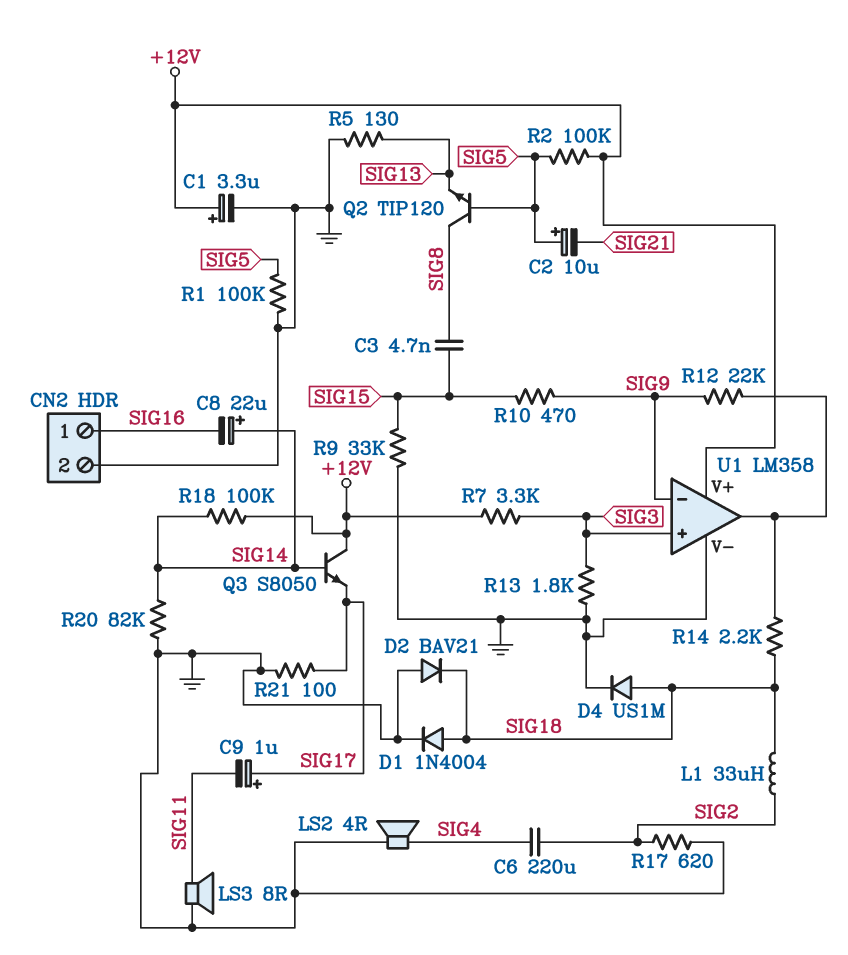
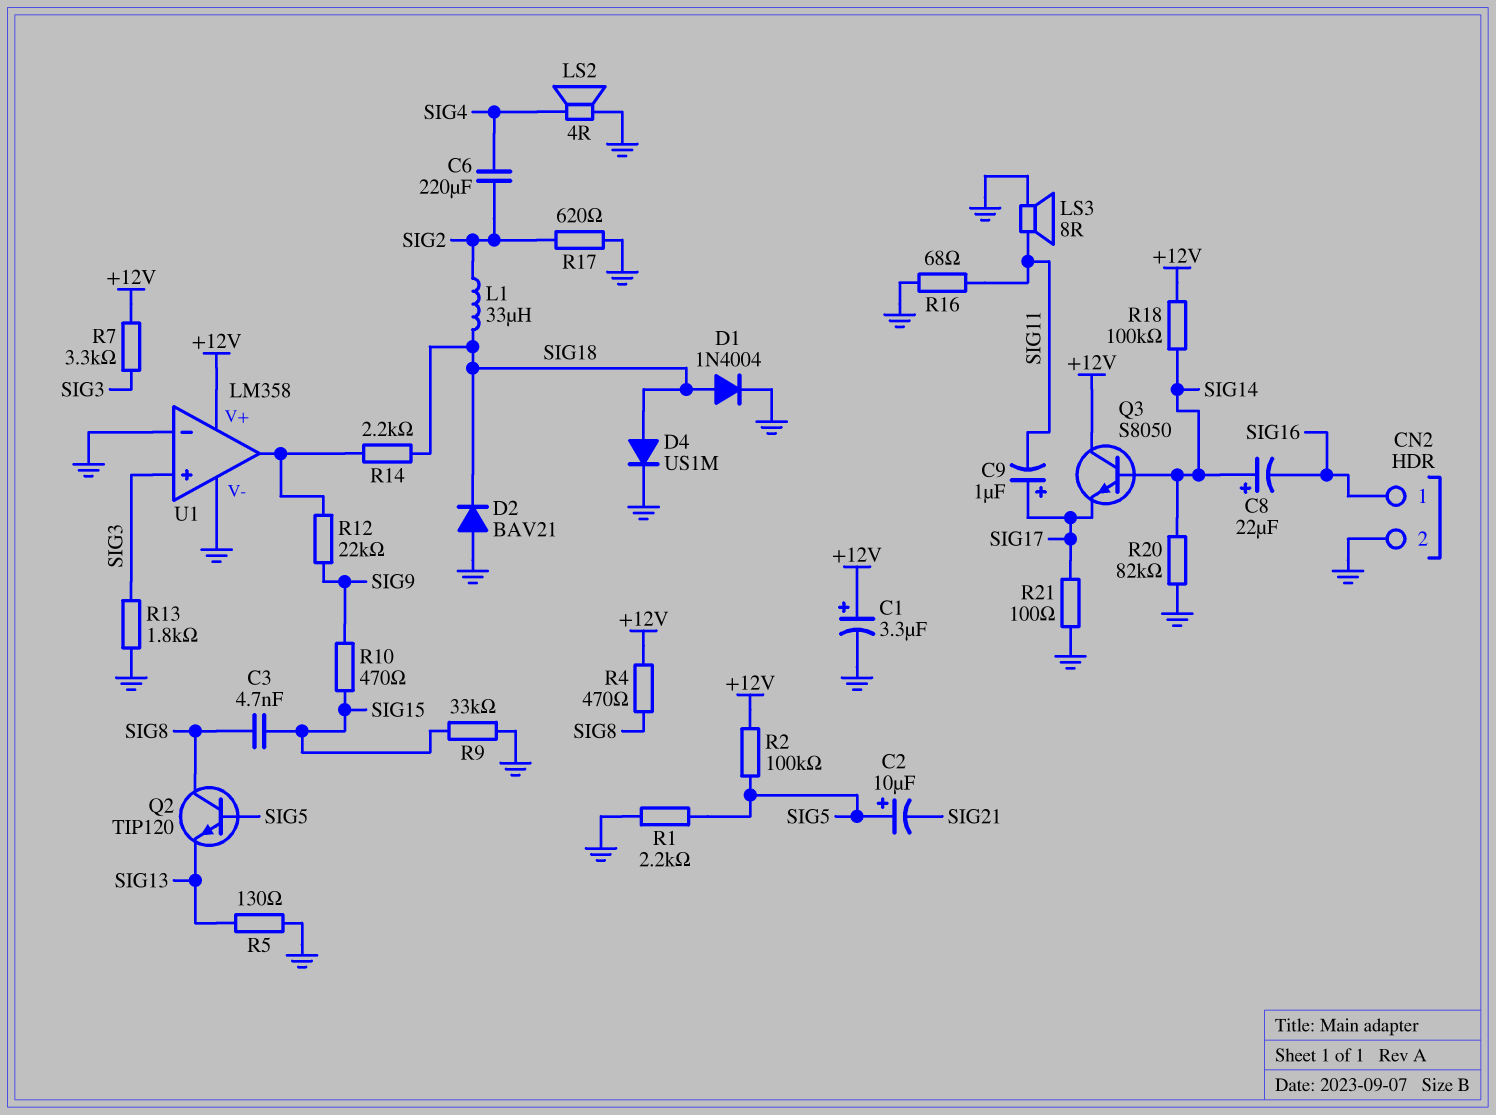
R1: 100k (GND, SIG5) -> 2.2k (GND, SIG5)
R4: none -> 470 (+12V, SIG8)
R16: none -> 68 (GND, SIG11)
U1 pin in-: SIG9 -> GND

